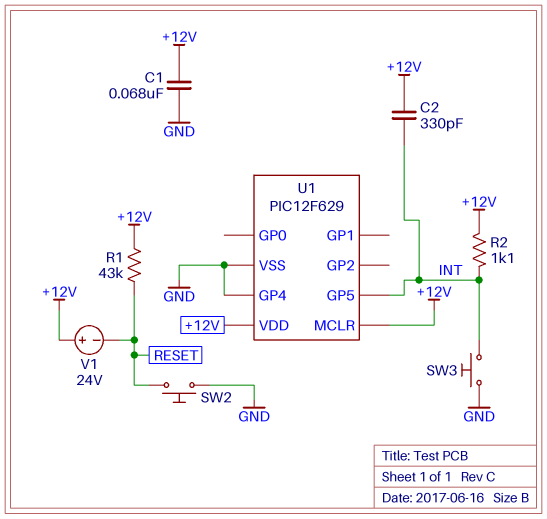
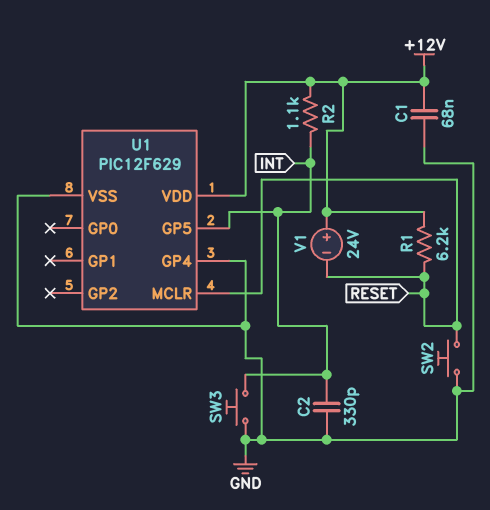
C2: 330pF (+12V, INT) -> 330pF (GND, INT)
R1: 43k (+12V, RESET) -> 6.2k (+12V, RESET)
U1 pin MCLR: +12V -> RESET

